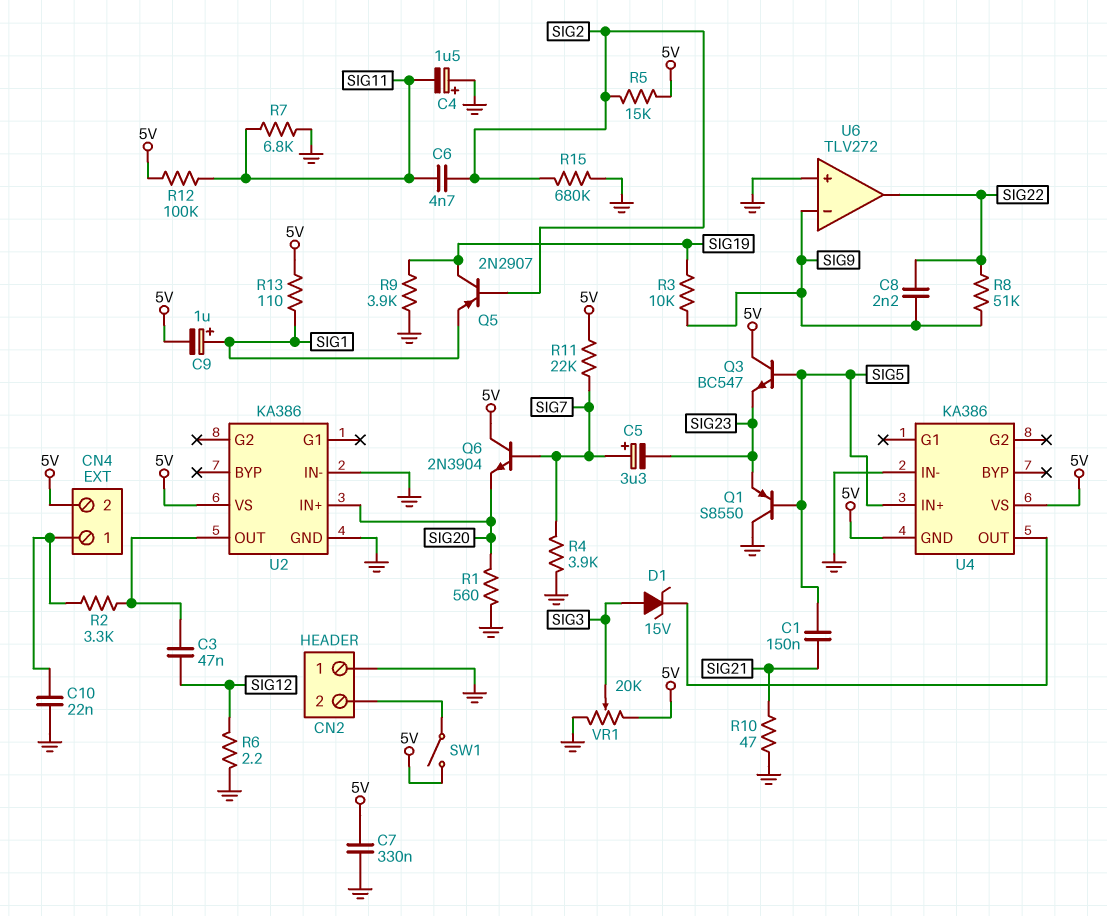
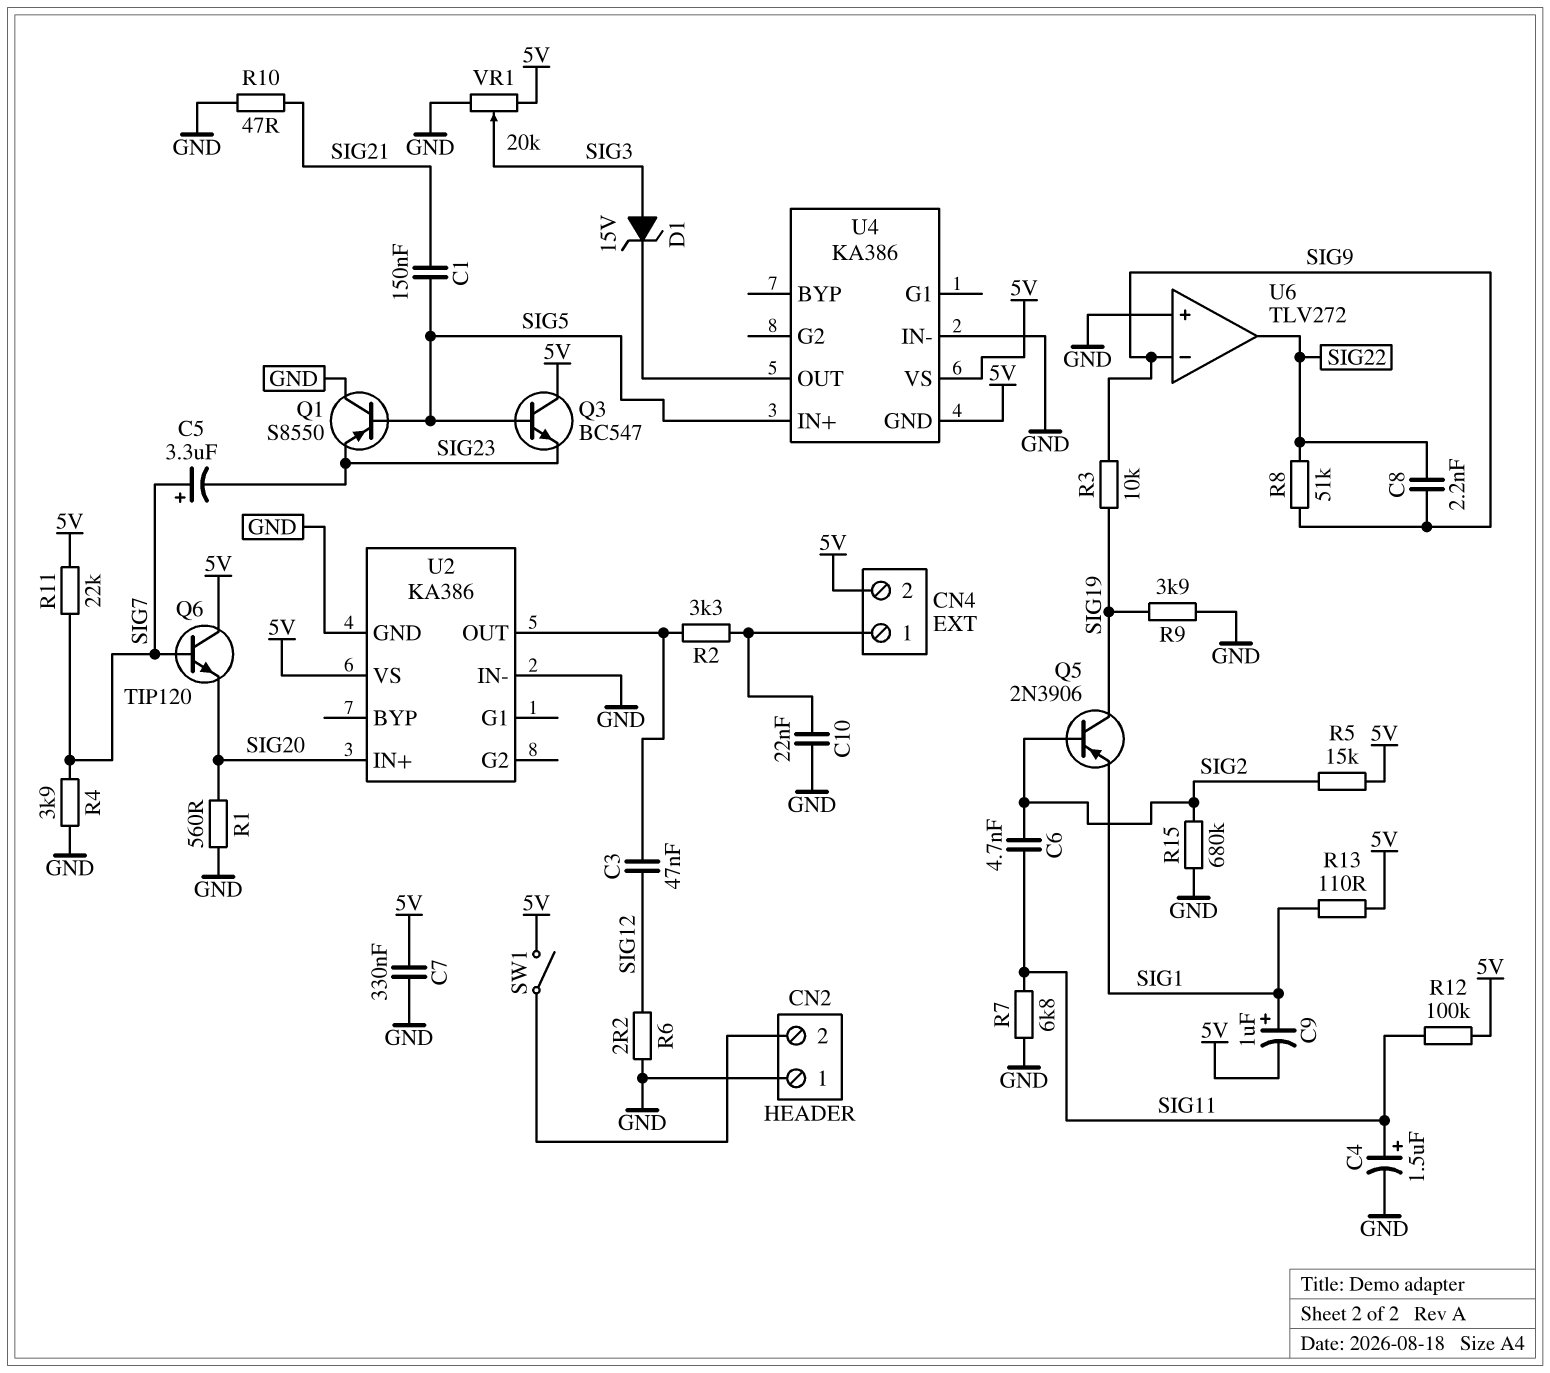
C4: 1.5uF (plus GND, minus SIG11) -> 1.5uF (plus SIG11, minus GND)
Q5: PNP 2N2907 (B SIG2, C SIG19, E SIG1) -> PNP 2N3906 (B SIG2, C SIG19, E SIG1)
Q6: NPN 2N3904 (B SIG7, C 5V, E SIG20) -> NPN TIP120 (B SIG7, C 5V, E SIG20)

